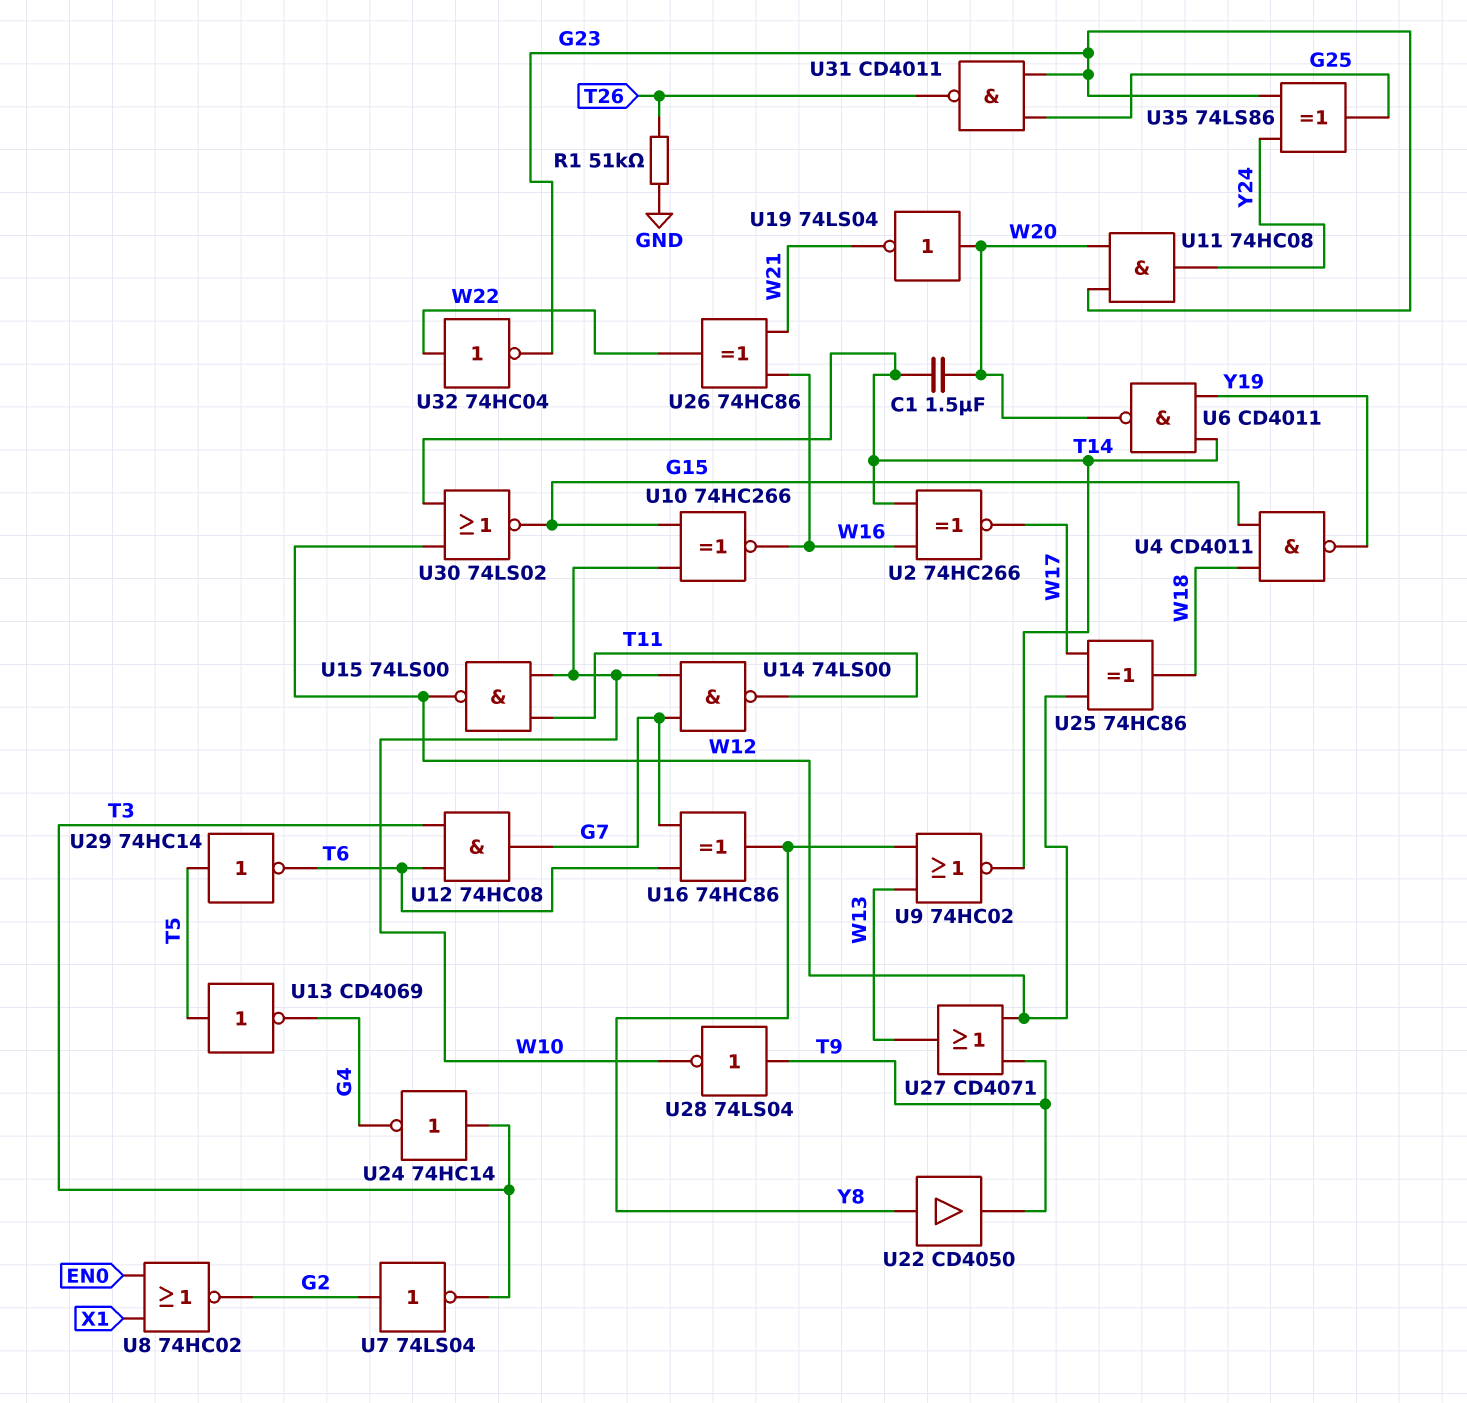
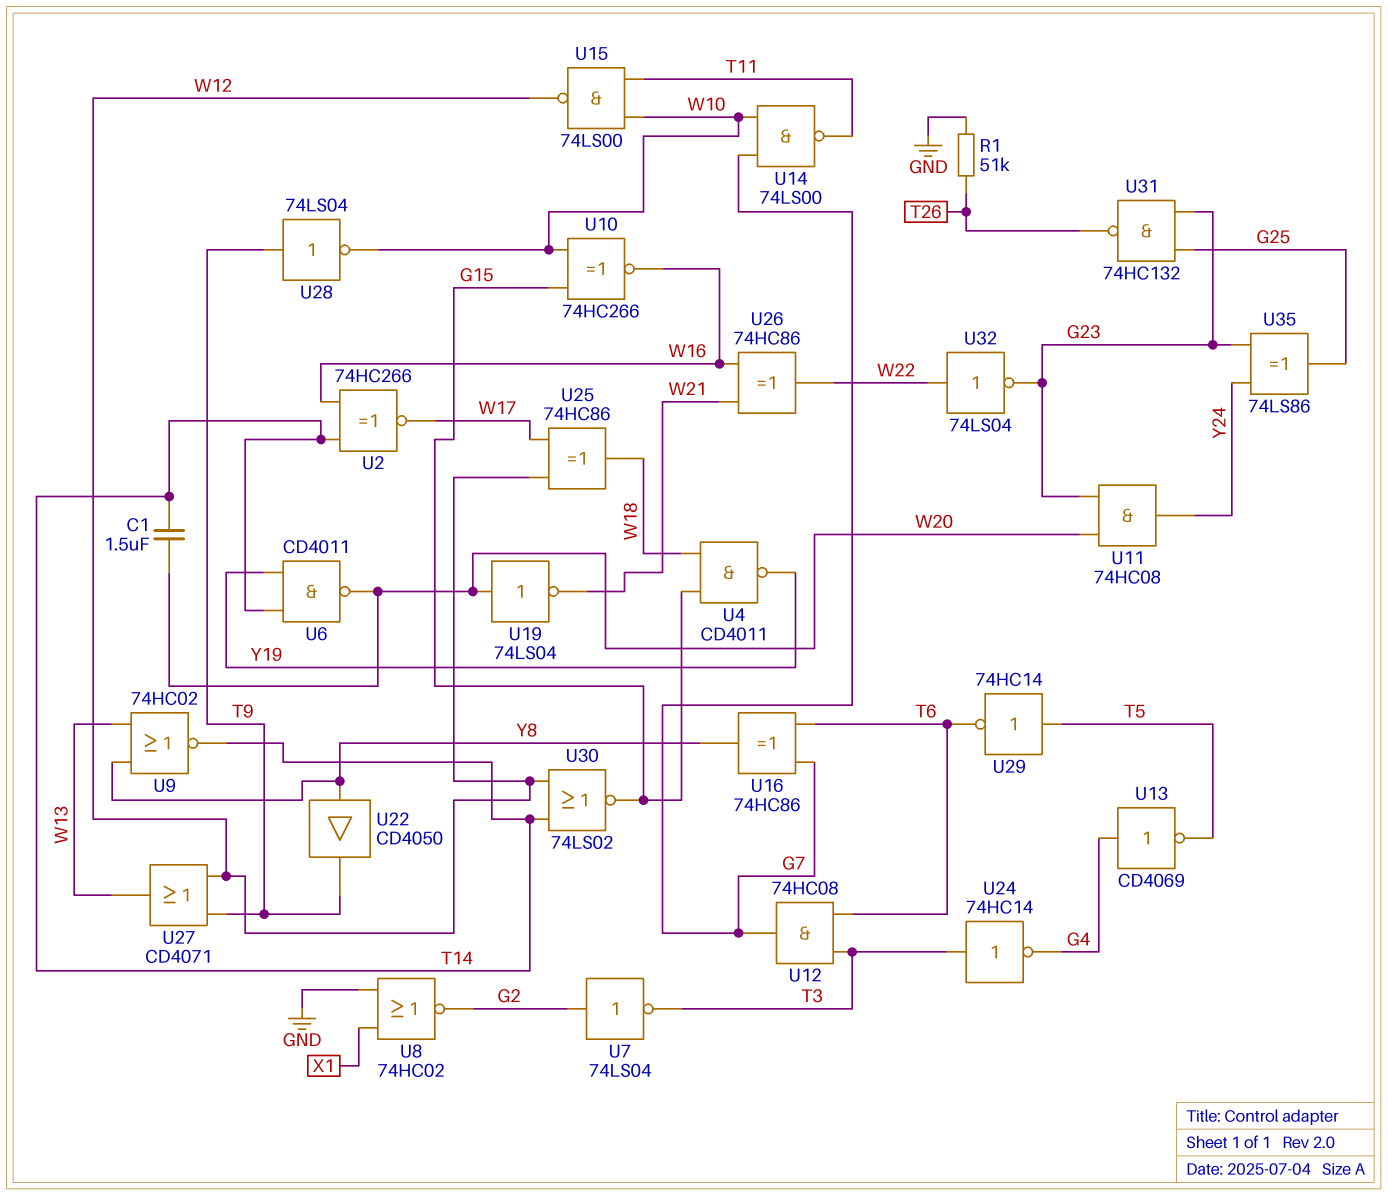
U8: NOR 74HC02 (in EN0, in X1, out G2) -> NOR 74HC02 (in GND, in X1, out G2)
U13: NOT CD4069 (in T5, out G4) -> NOT CD4069 (in G4, out T5)
U31: NAND CD4011 (in G23, in G25, out T26) -> NAND 74HC132 (in G23, in G25, out T26)
U32: NOT 74HC04 (in W22, out G23) -> NOT 74LS04 (in W22, out G23)

